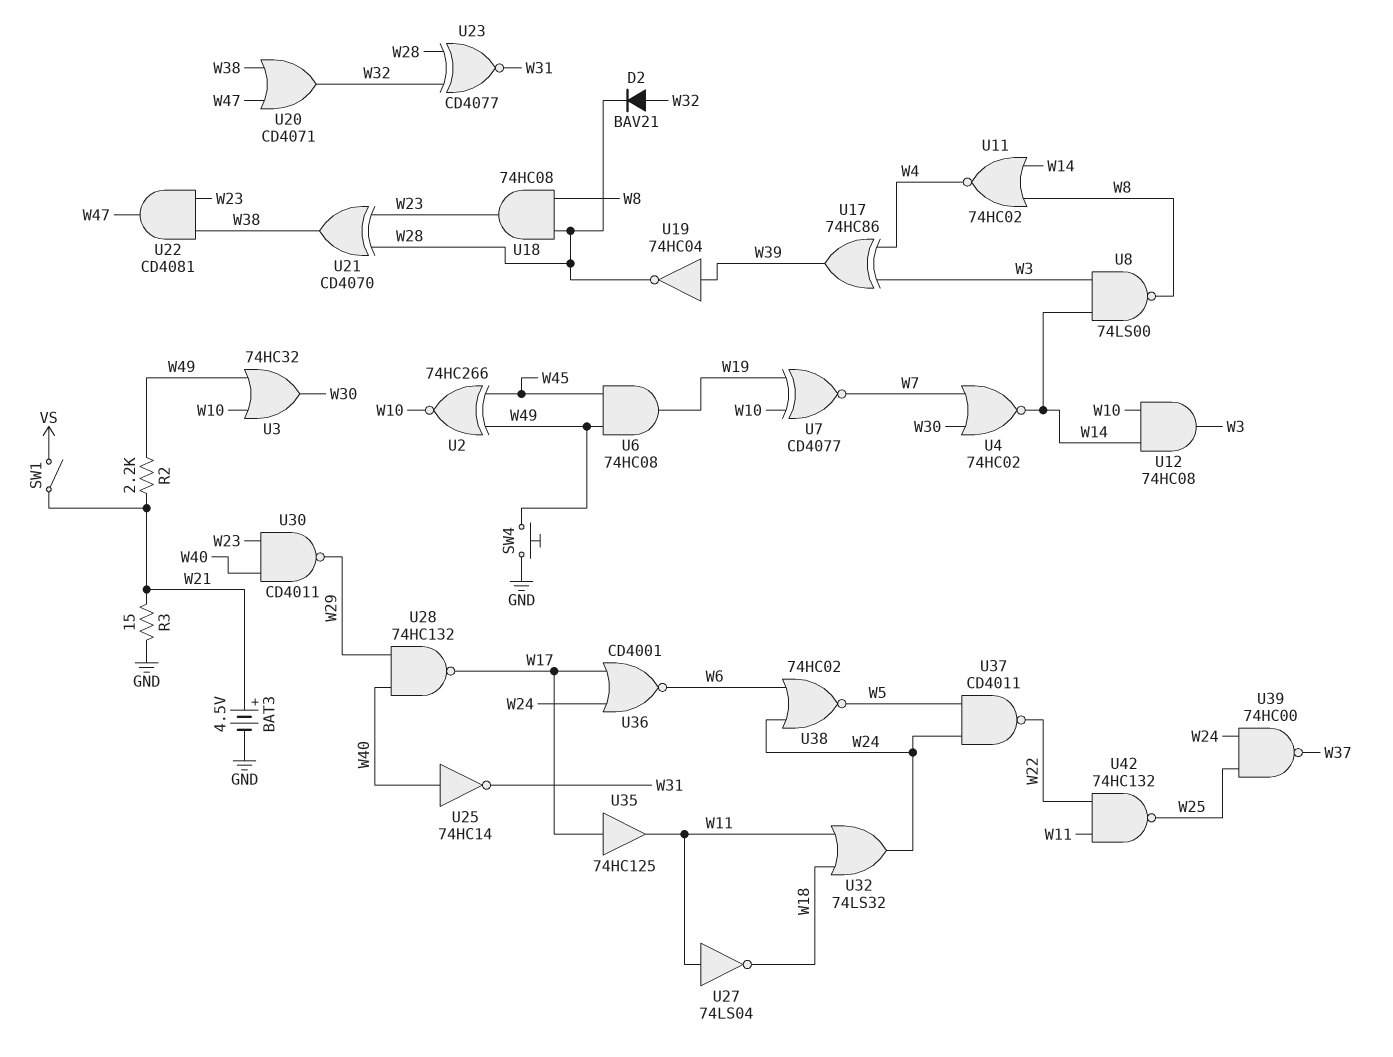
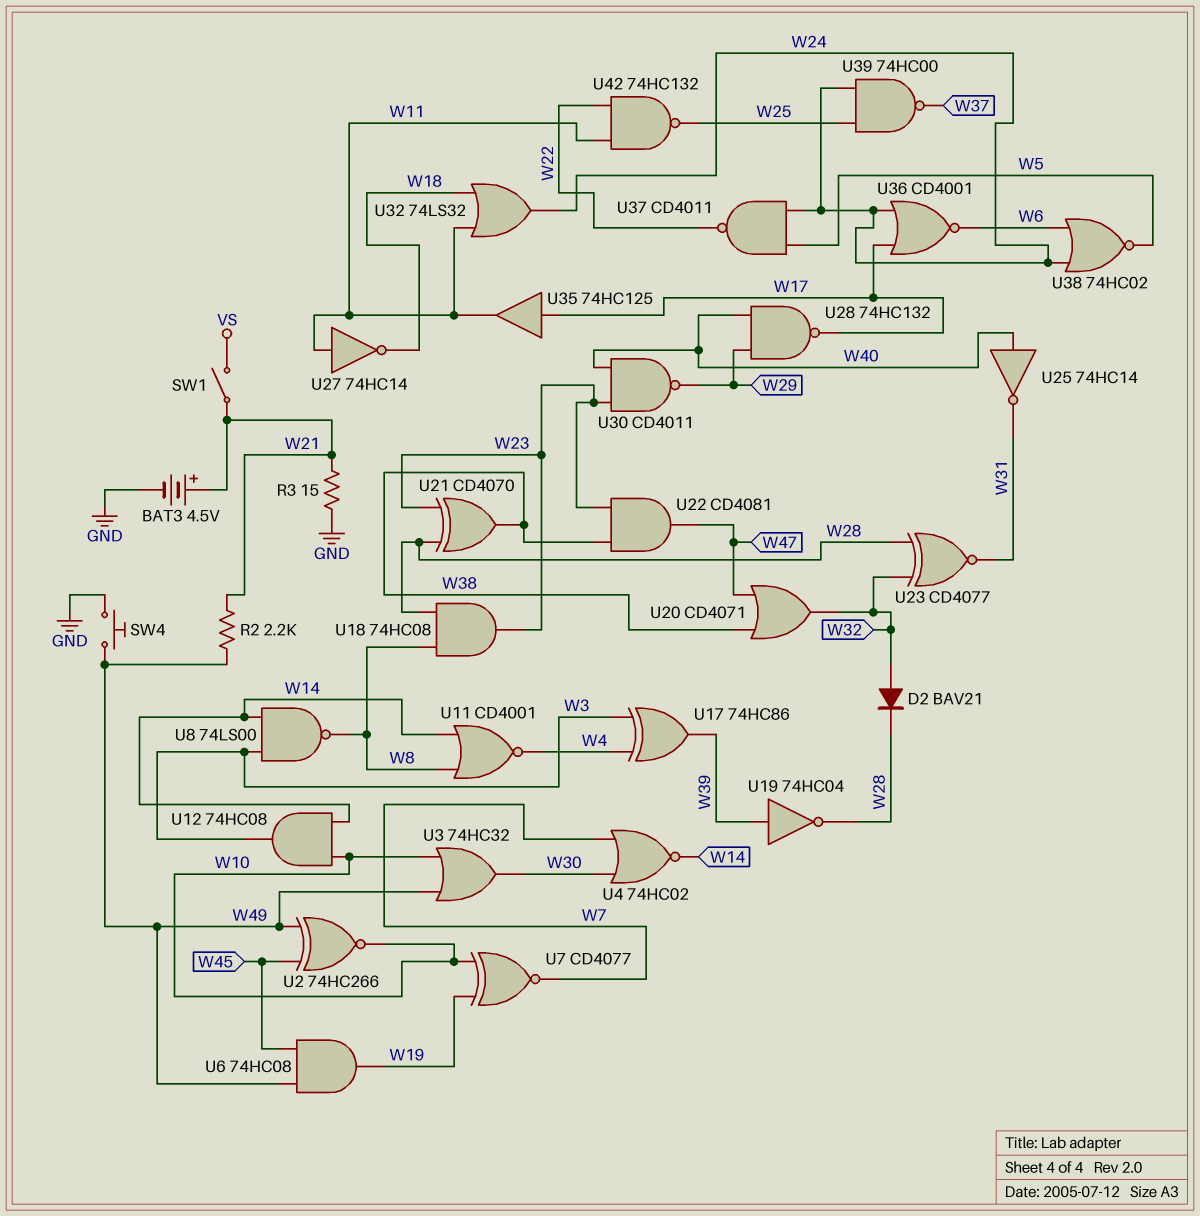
U11: NOR 74HC02 (in W8, in W14, out W4) -> NOR CD4001 (in W8, in W14, out W4)
U27: NOT 74LS04 (in W11, out W18) -> NOT 74HC14 (in W11, out W18)

